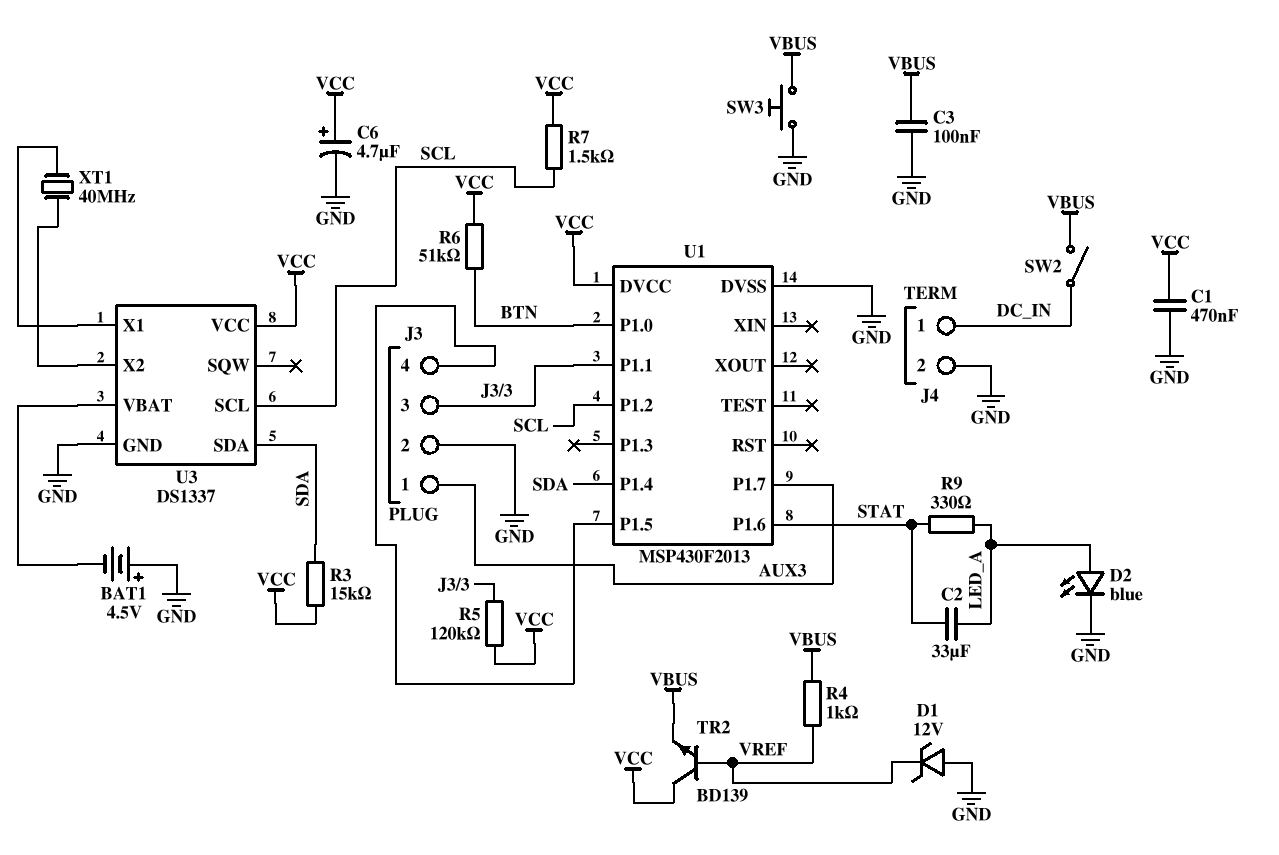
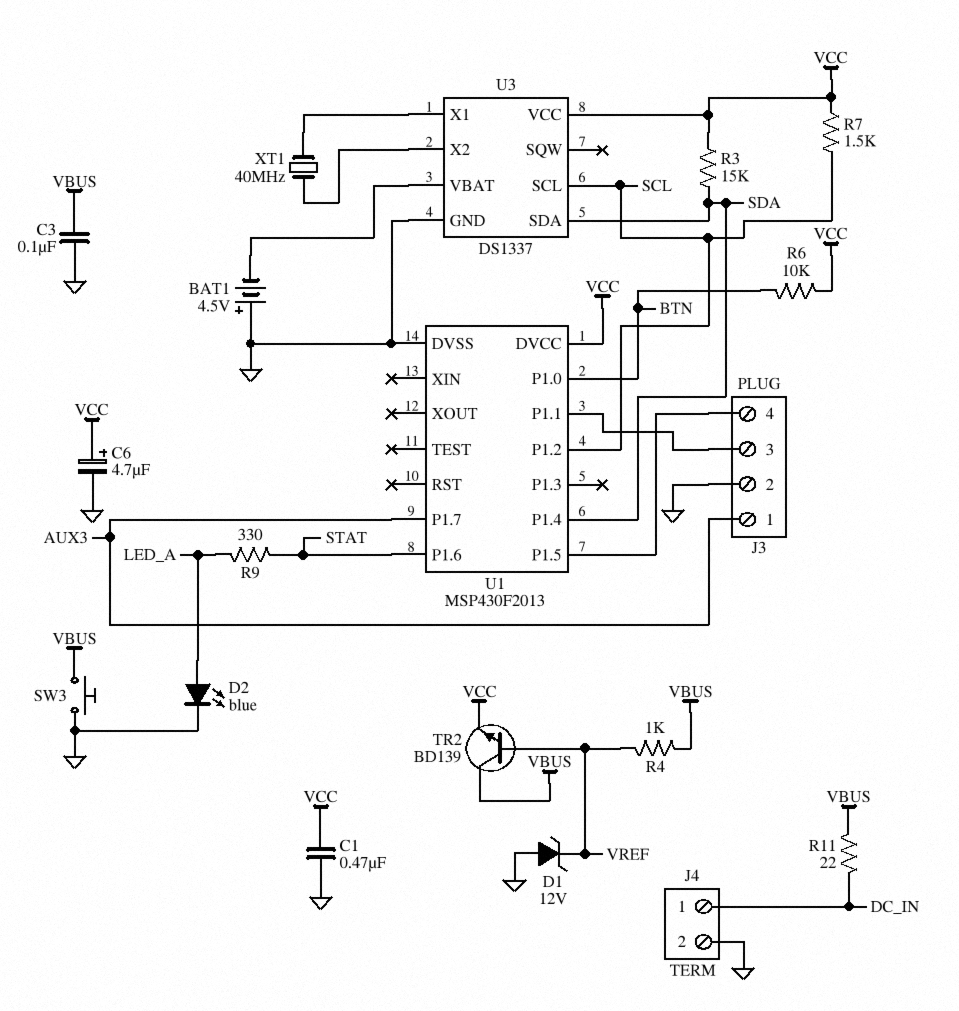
C2: 33uF (LED_A, STAT) -> none
R5: 120k (J3/3, VCC) -> none
R6: 51k (BTN, VCC) -> 10k (BTN, VCC)
R11: none -> 22 (DC_IN, VBUS)
SW2: switch (DC_IN, VBUS) -> none
TR2: NPN BD139 (B VREF, C VCC, E VBUS) -> NPN BD139 (B VREF, C VBUS, E VCC)

